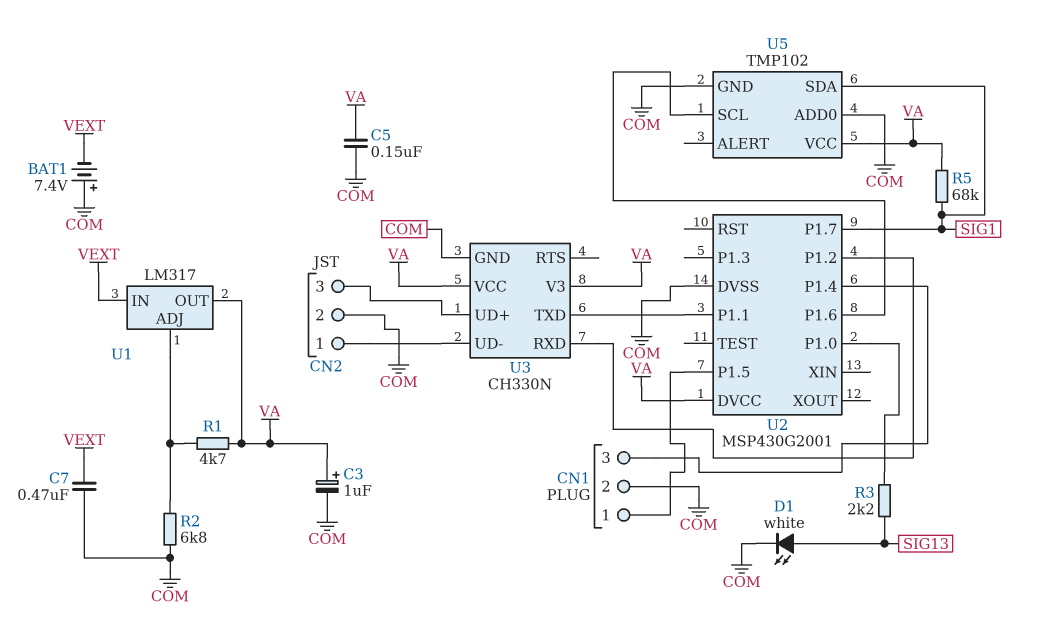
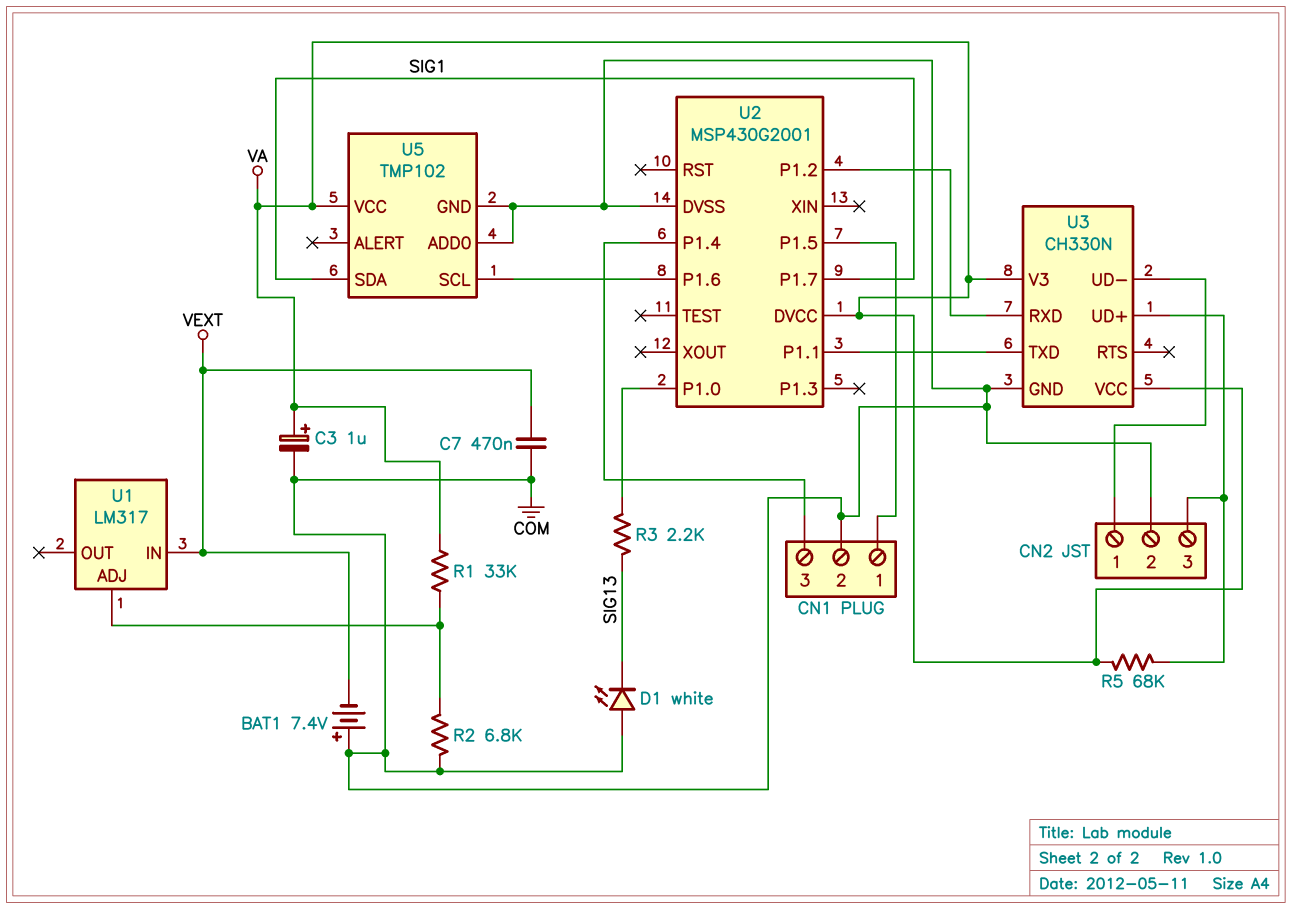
C5: 150nF (COM, VA) -> none
D1: LED white (A SIG13, K COM) -> LED white (A COM, K SIG13)
R1: 4.7k (U1/ADJ, VA) -> 33k (U1/ADJ, VA)
R5: 68k (SIG1, VA) -> 68k (CN2/3, VA)
U1 pin OUT: VA -> none

